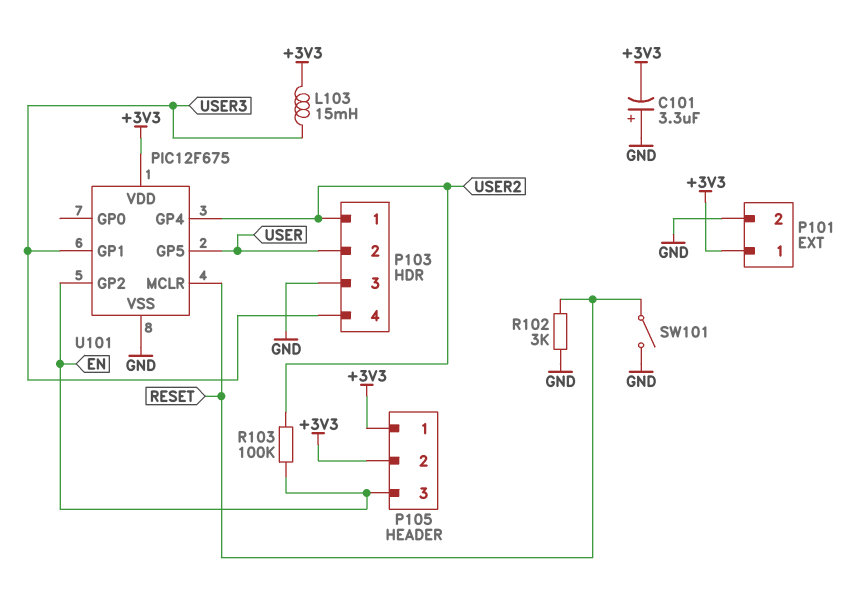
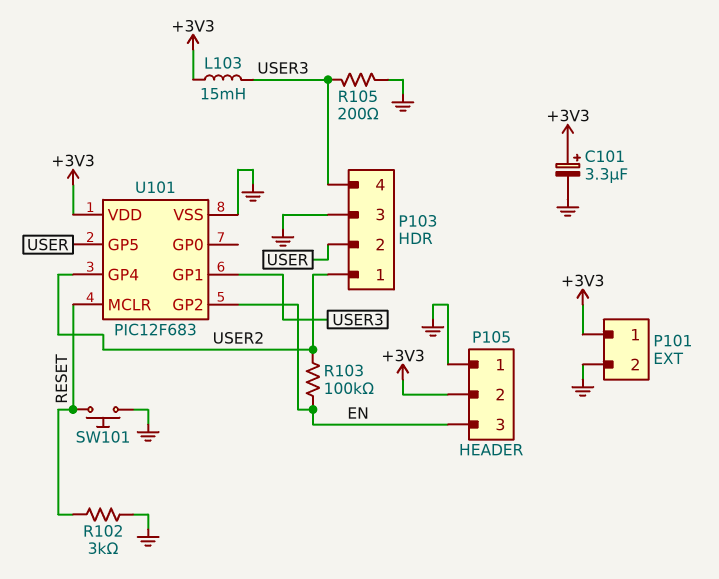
C101: 3.3uF (plus GND, minus +3V3) -> 3.3uF (plus +3V3, minus GND)
P105 pin 1: +3V3 -> GND
R105: none -> 200 (GND, USER3)
SW101: switch (GND, RESET) -> button (GND, RESET)
U101: PIC12F675 -> PIC12F683

